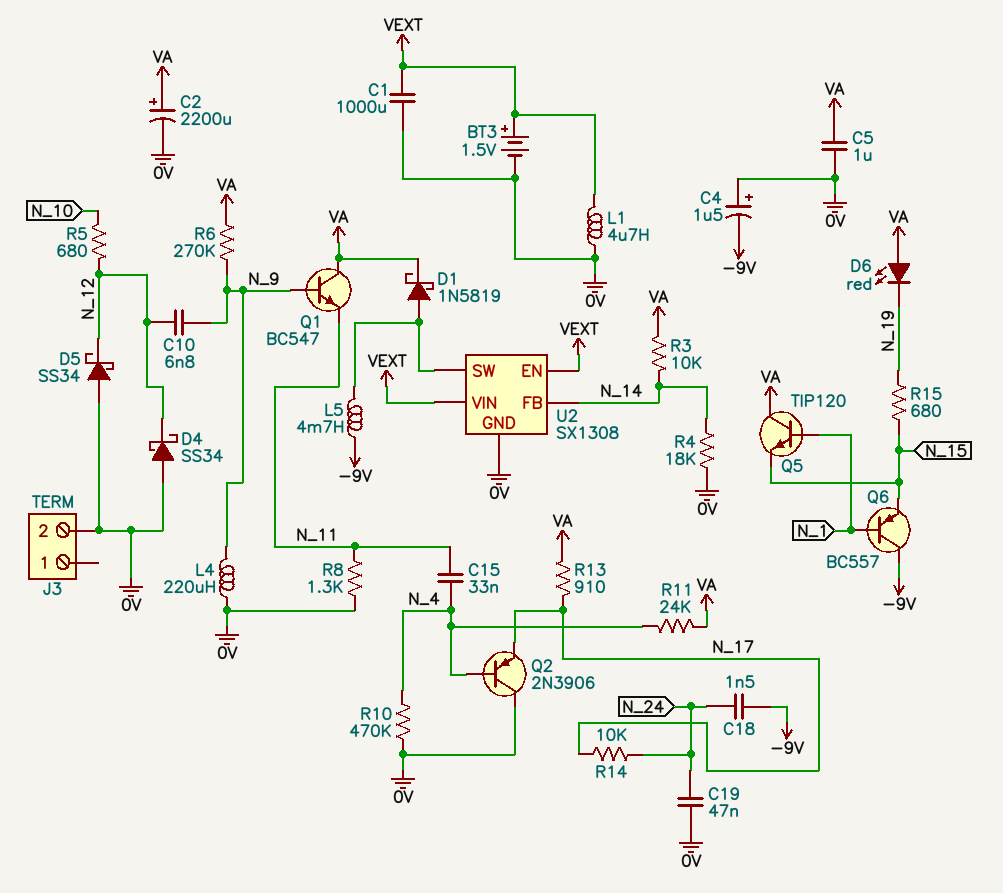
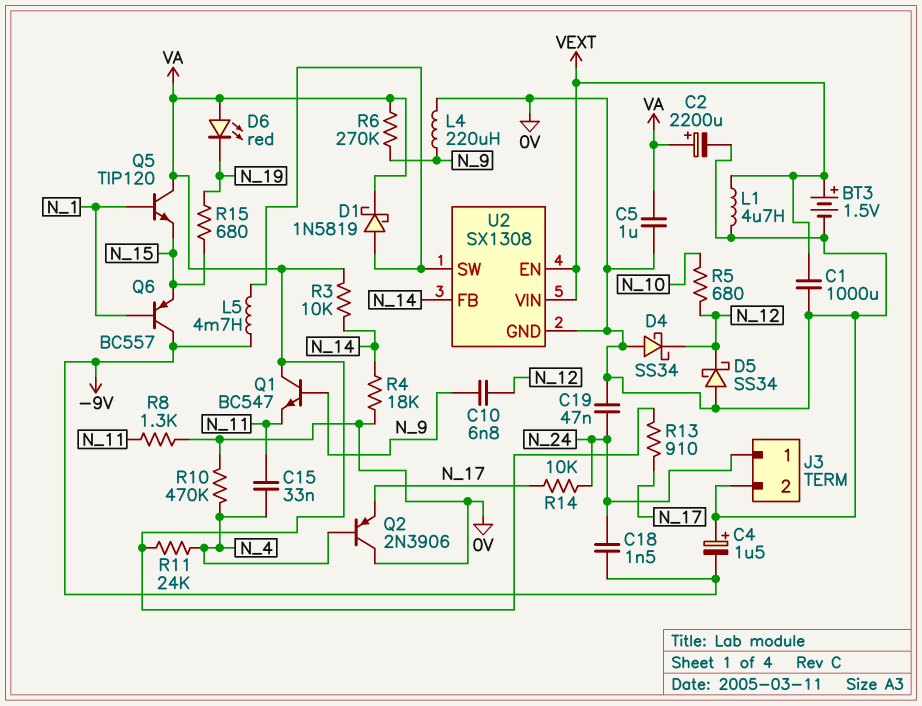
J3 pin 1: none -> N_24

